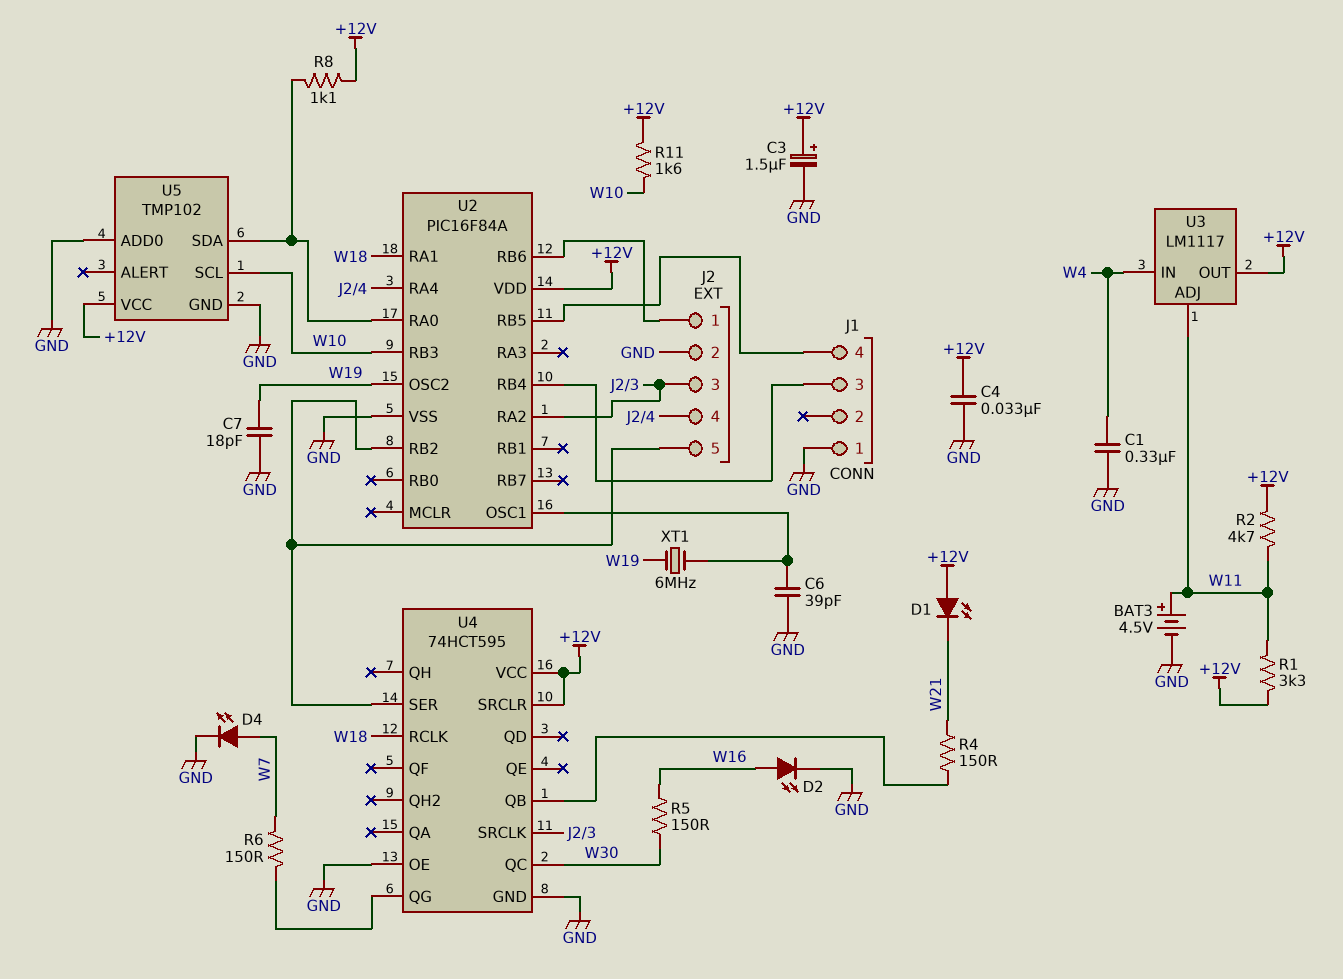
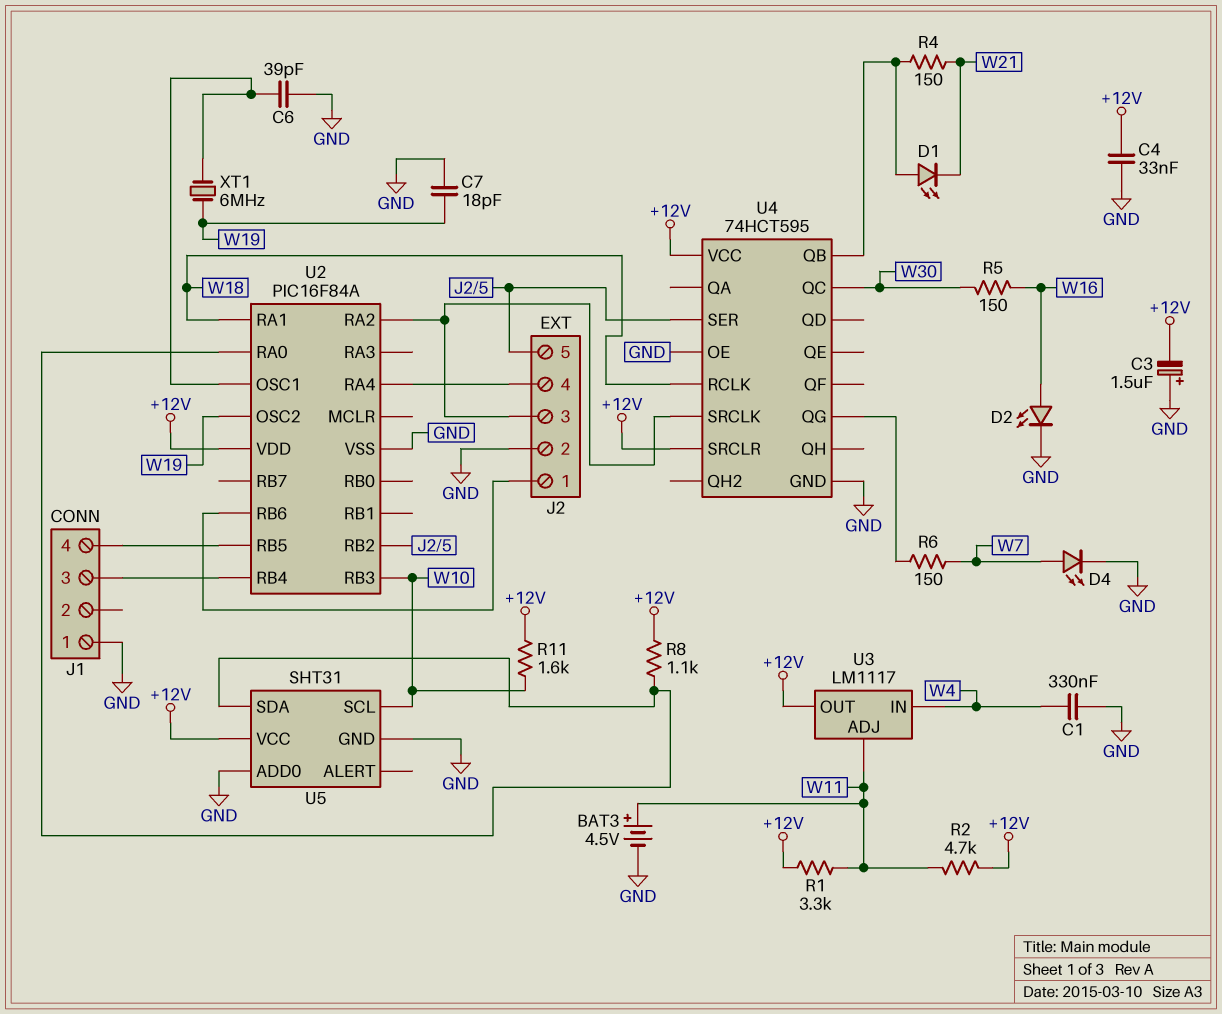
C3: 1.5uF (plus +12V, minus GND) -> 1.5uF (plus GND, minus +12V)
D1: LED (A +12V, K W21) -> LED (A U4/QB, K W21)
U5: TMP102 -> SHT31

